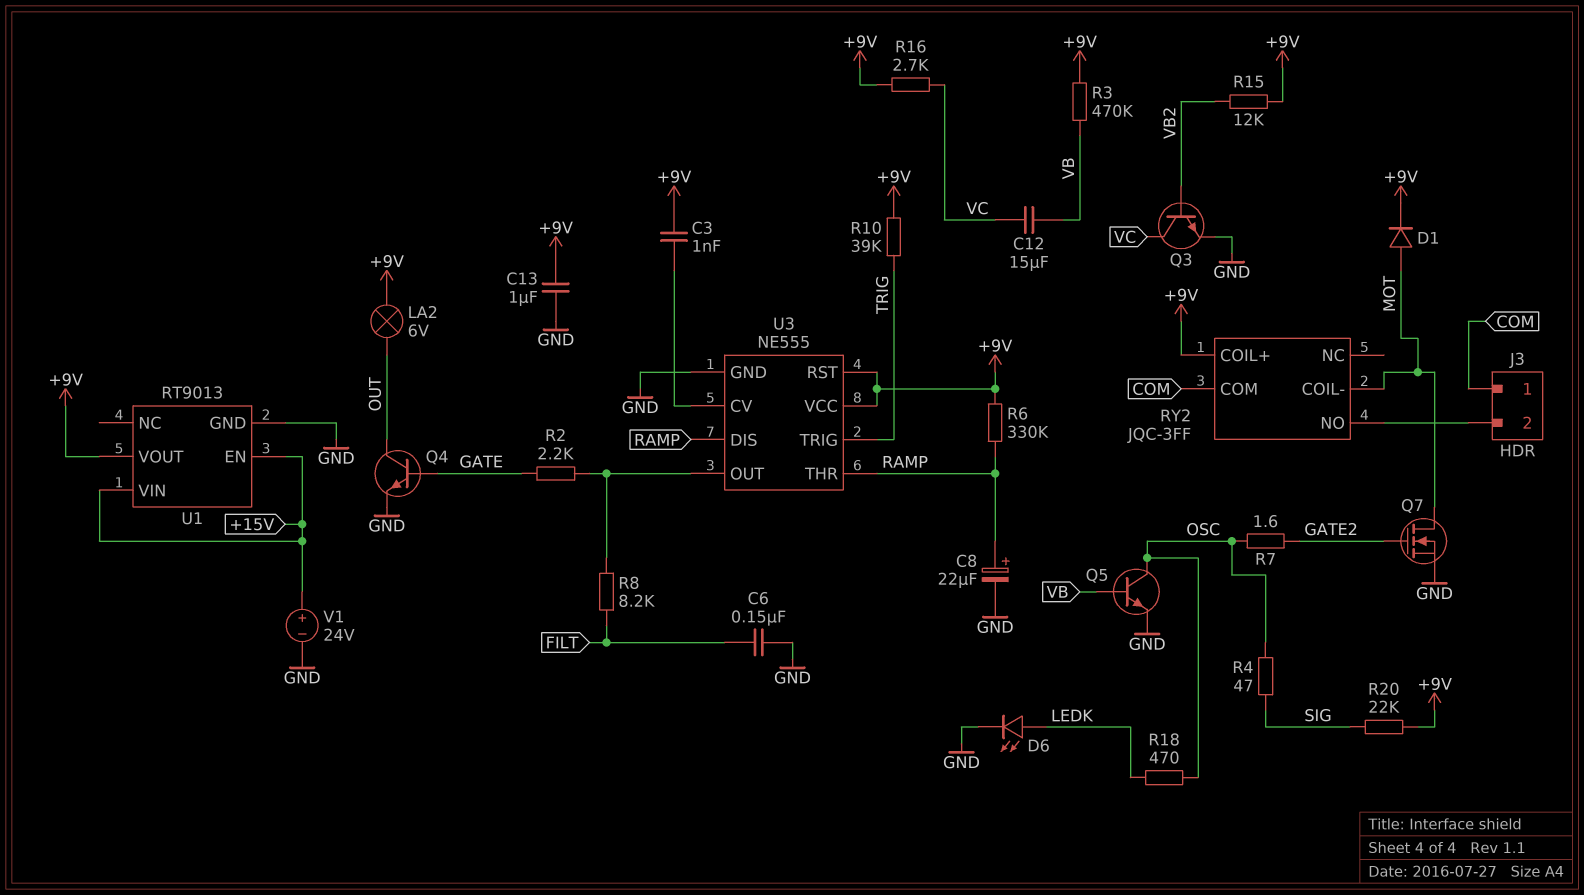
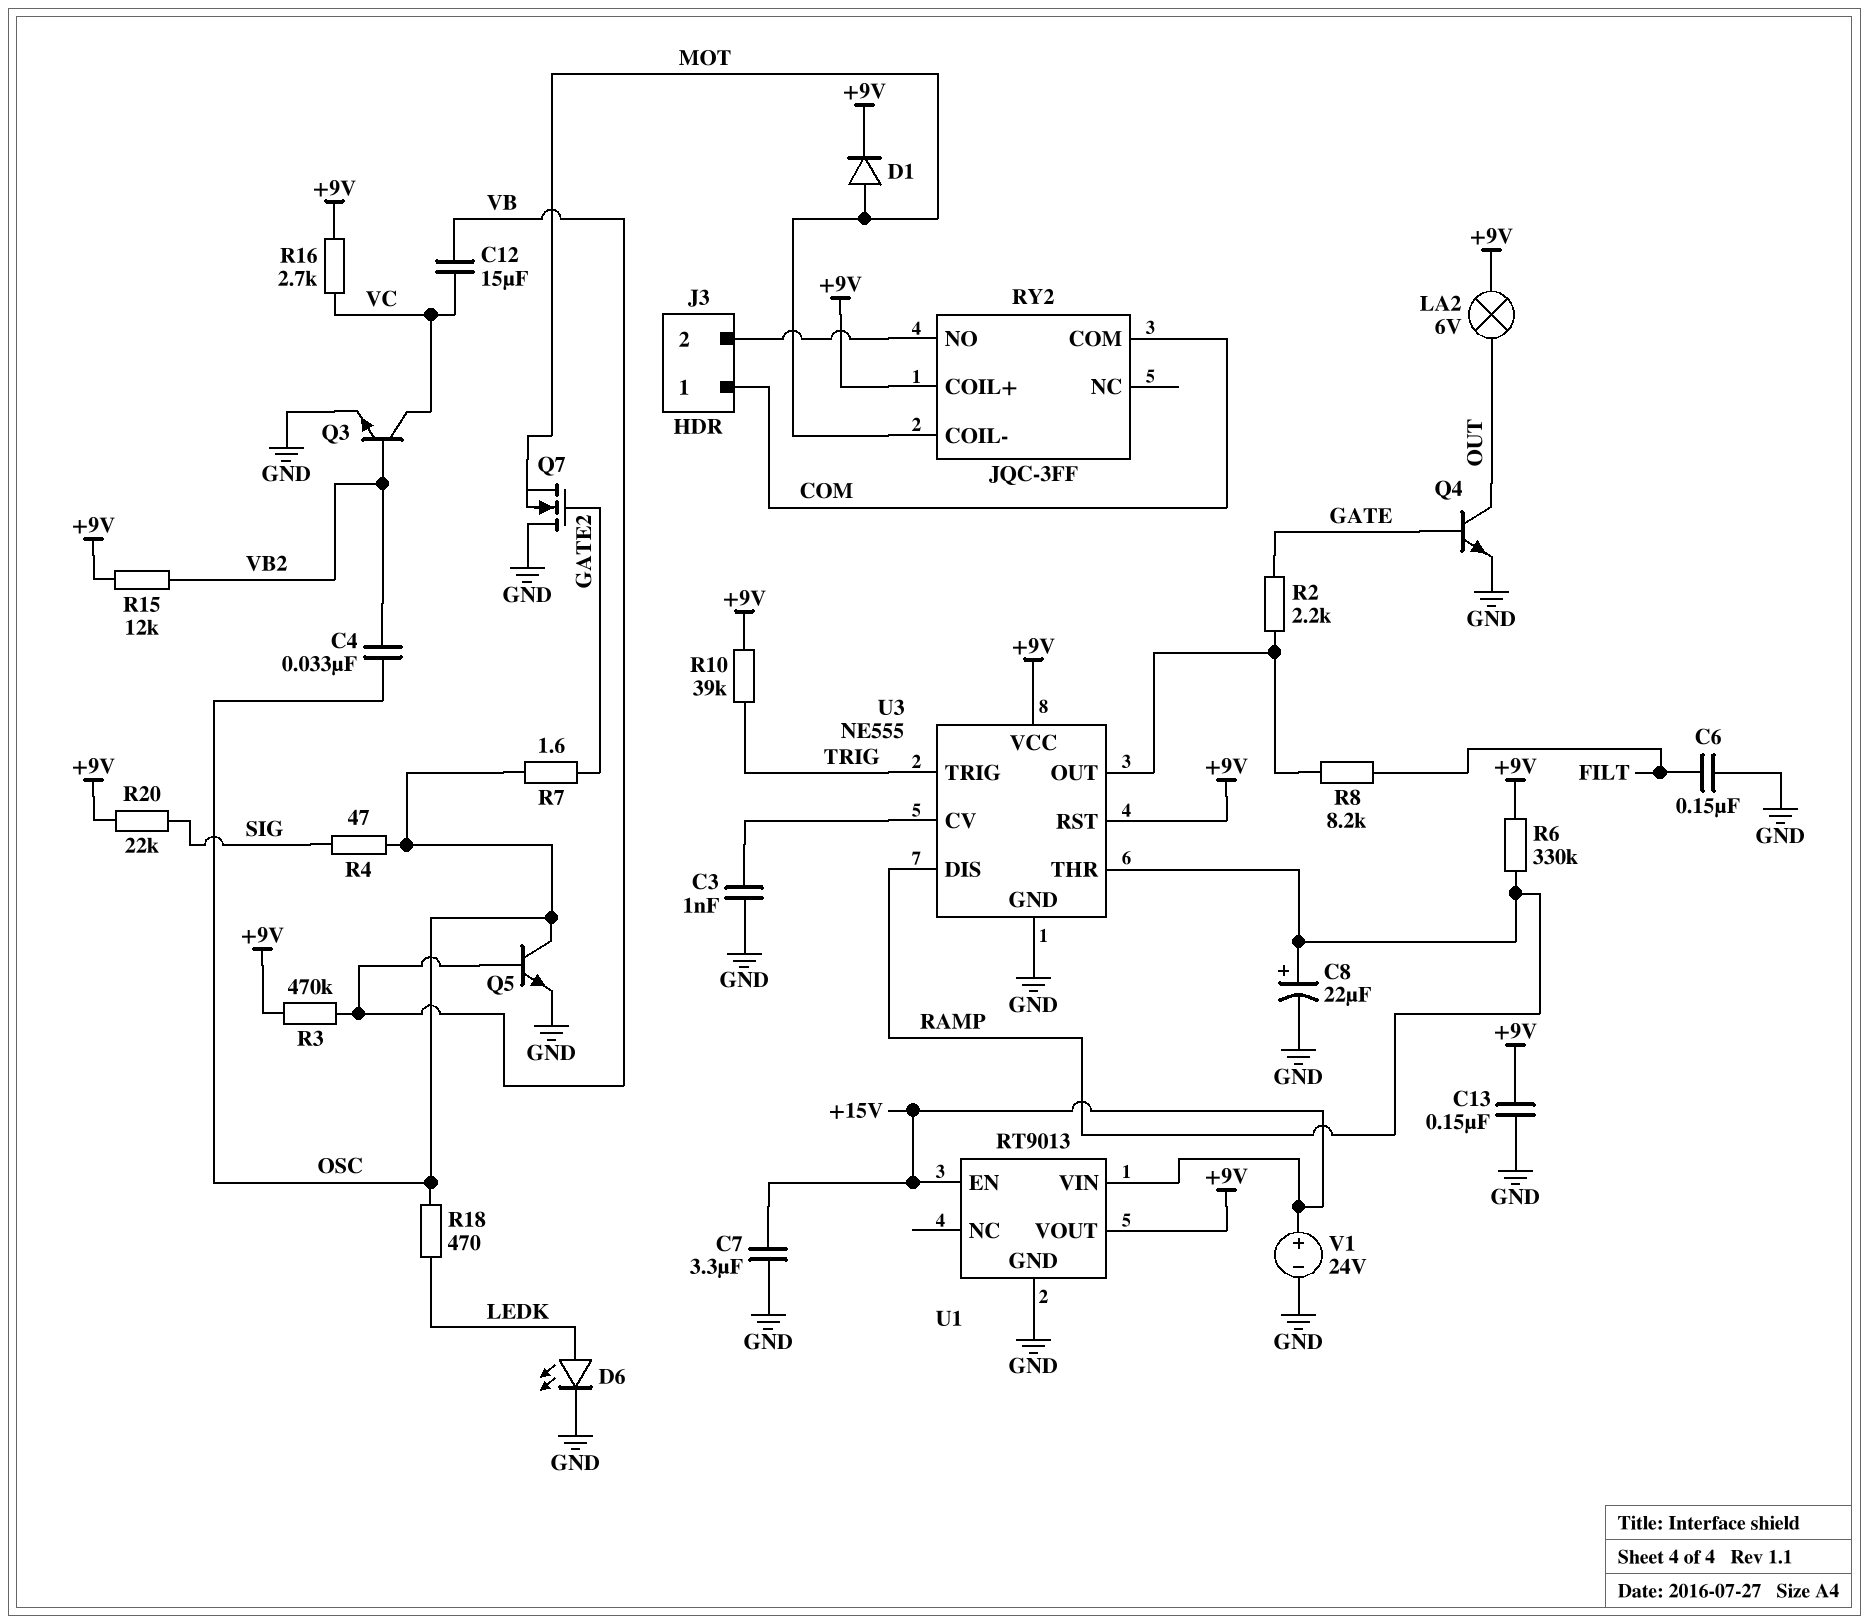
C3: 1nF (+9V, U3/CV) -> 1nF (GND, U3/CV)
C4: none -> 33nF (OSC, VB2)
C7: none -> 3.3uF (+15V, GND)
C13: 1uF (+9V, GND) -> 150nF (+9V, GND)
Q7: NMOS (G GATE2, D MOT, S GND) -> NMOS (G GATE2, D GND, S MOT)

